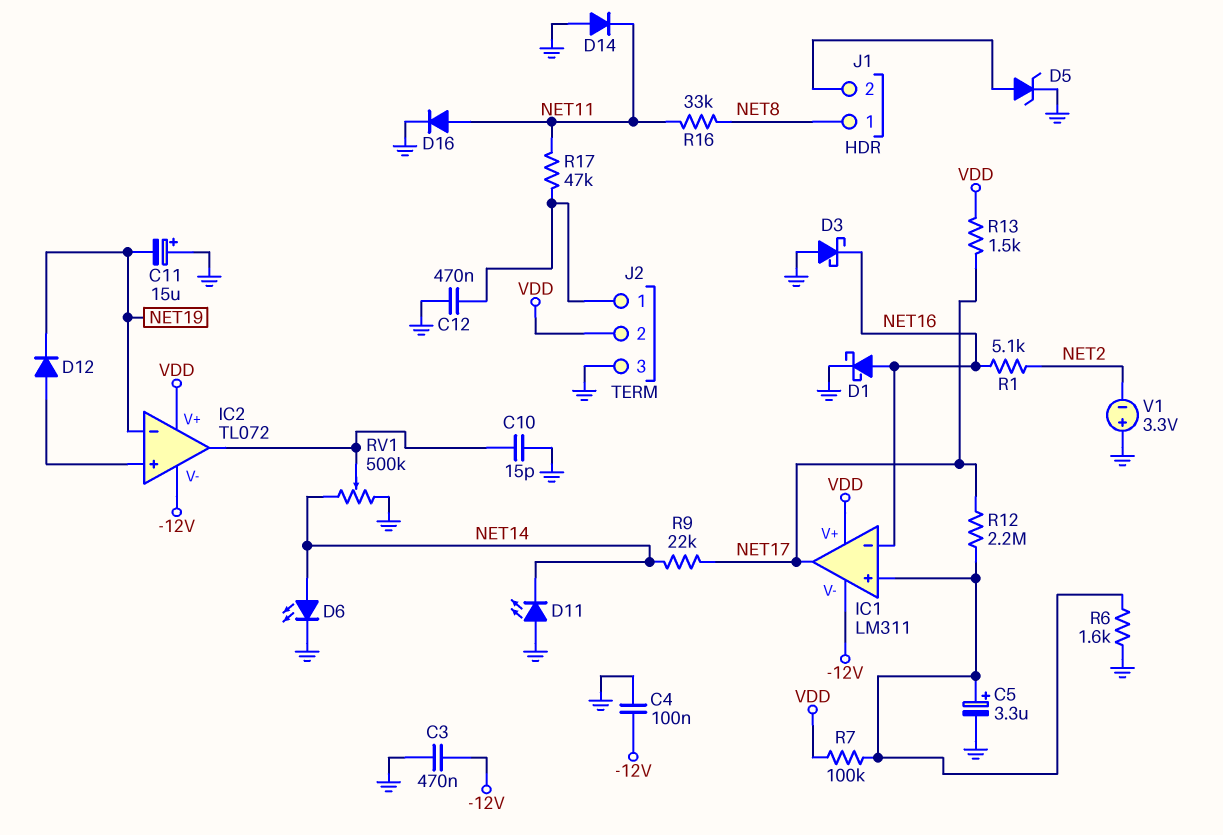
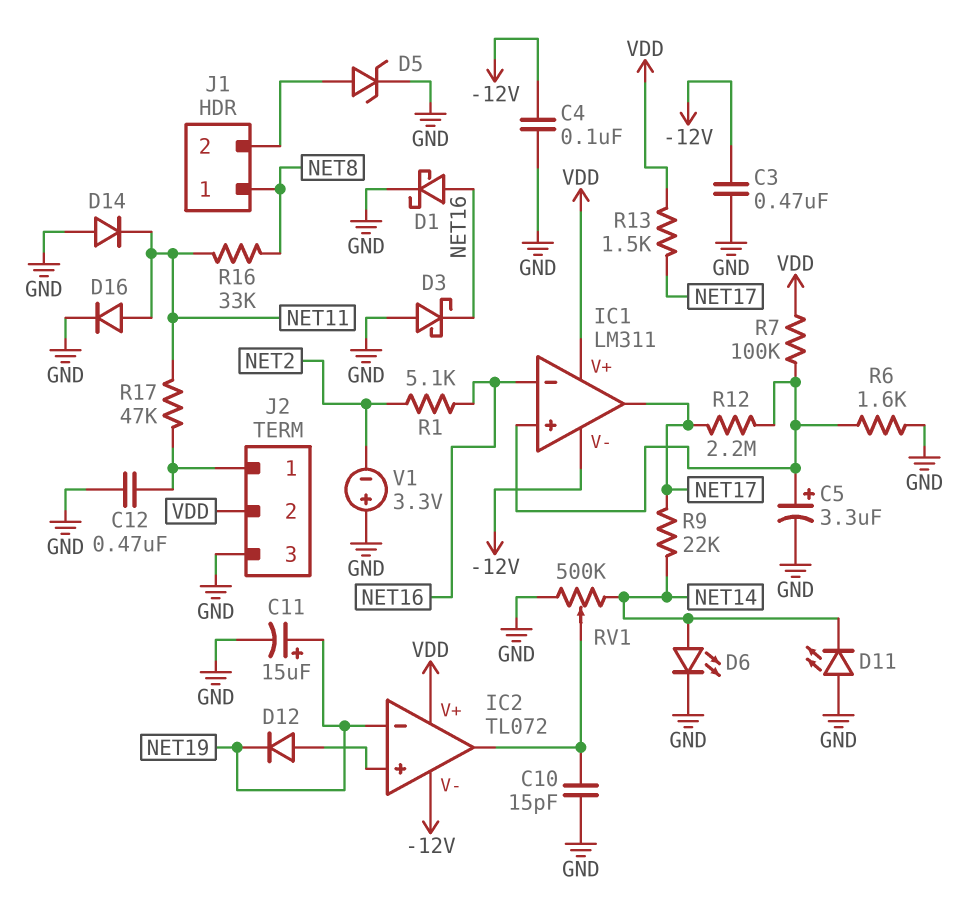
C11: 15uF (plus GND, minus NET19) -> 15uF (plus NET19, minus GND)

